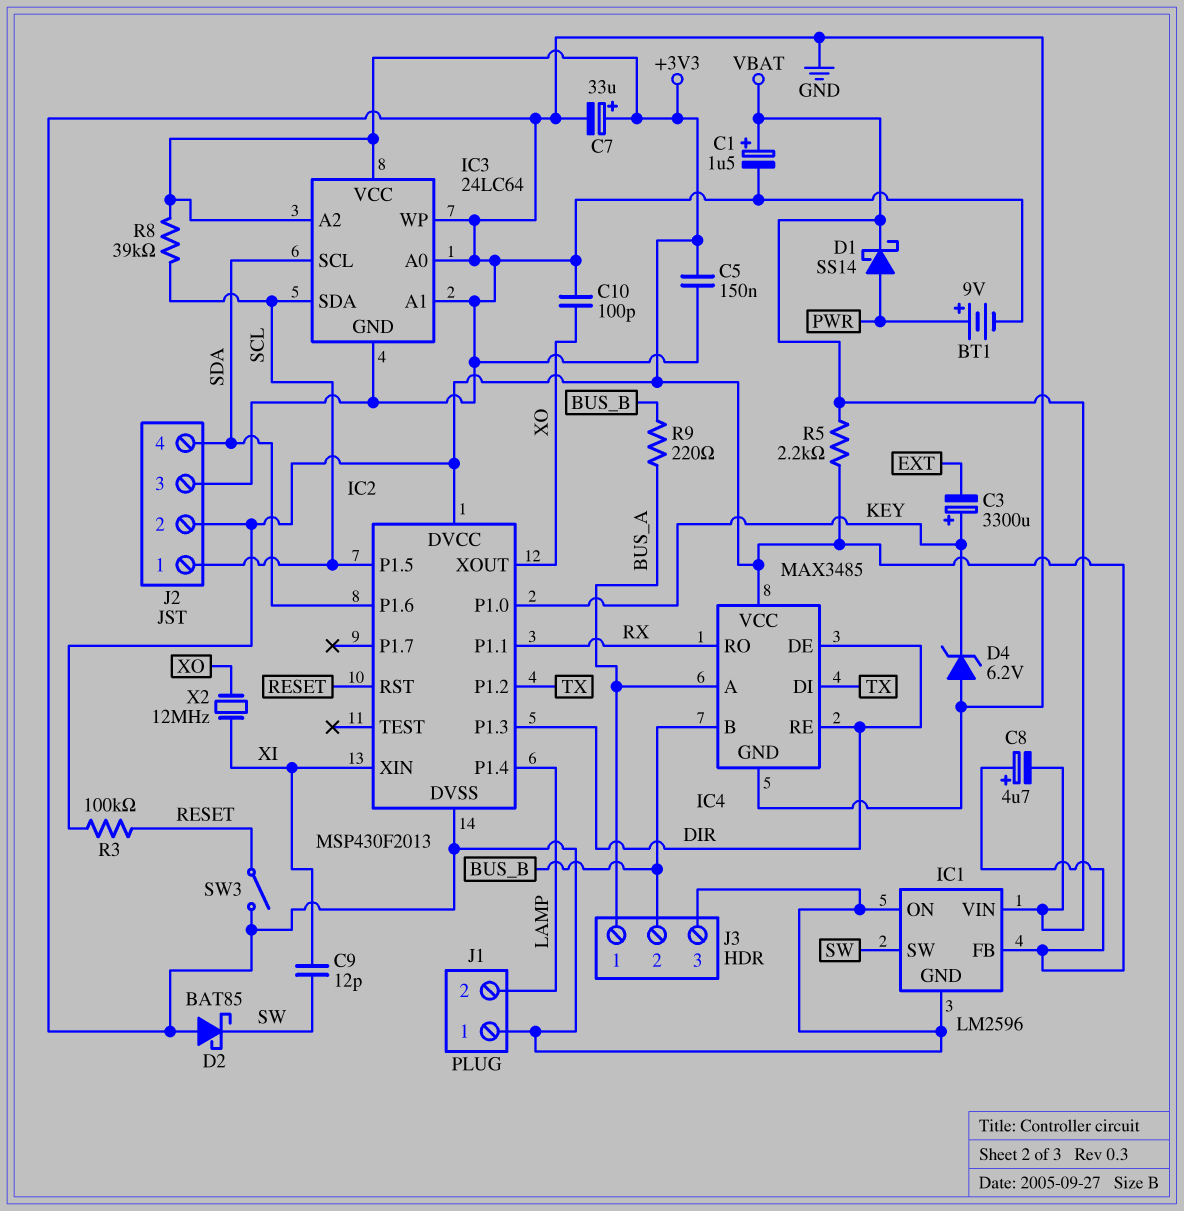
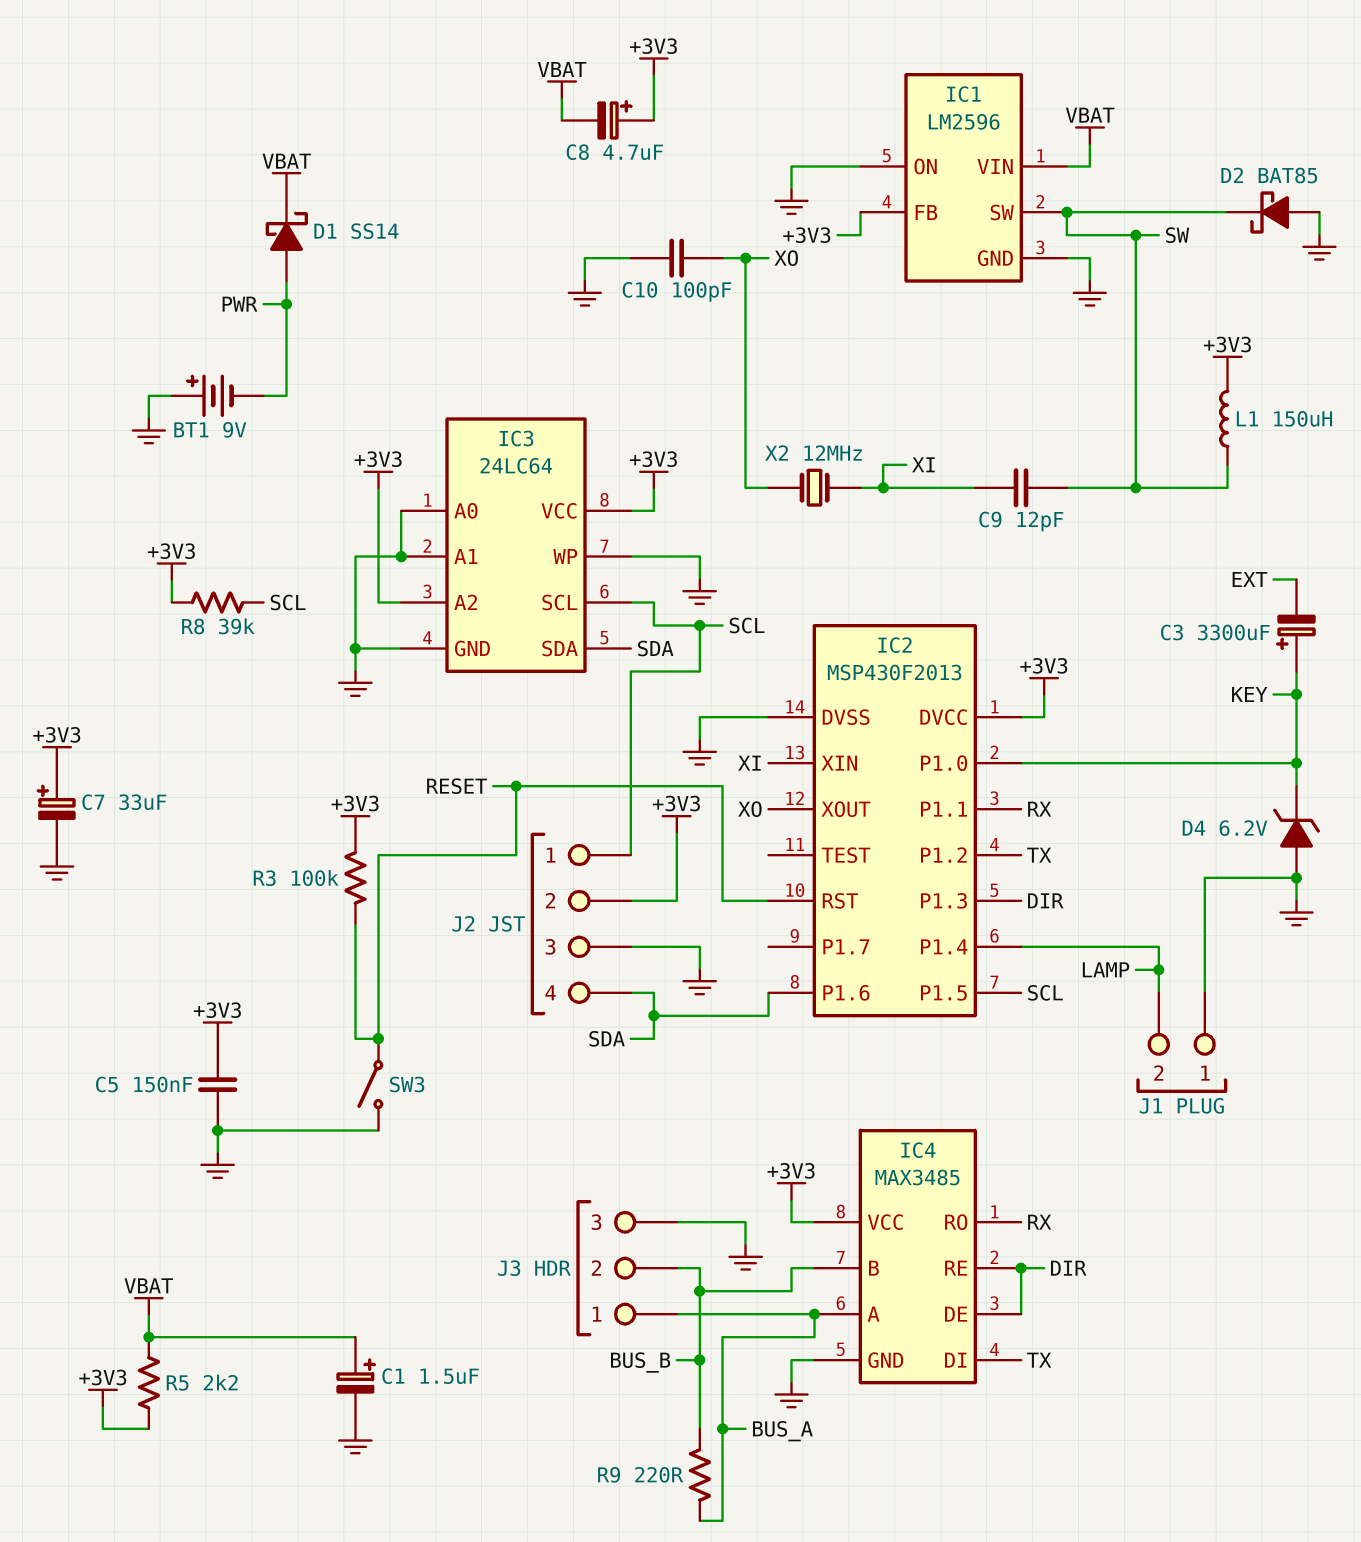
BT1: 9V (plus PWR, minus GND) -> 9V (plus GND, minus PWR)
IC3 pin SCL: SDA -> SCL
IC3 pin SDA: SCL -> SDA
L1: none -> 150uH (+3V3, SW)

